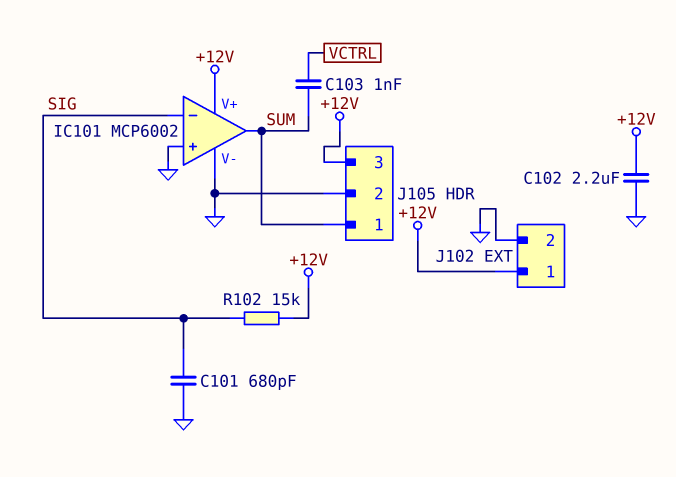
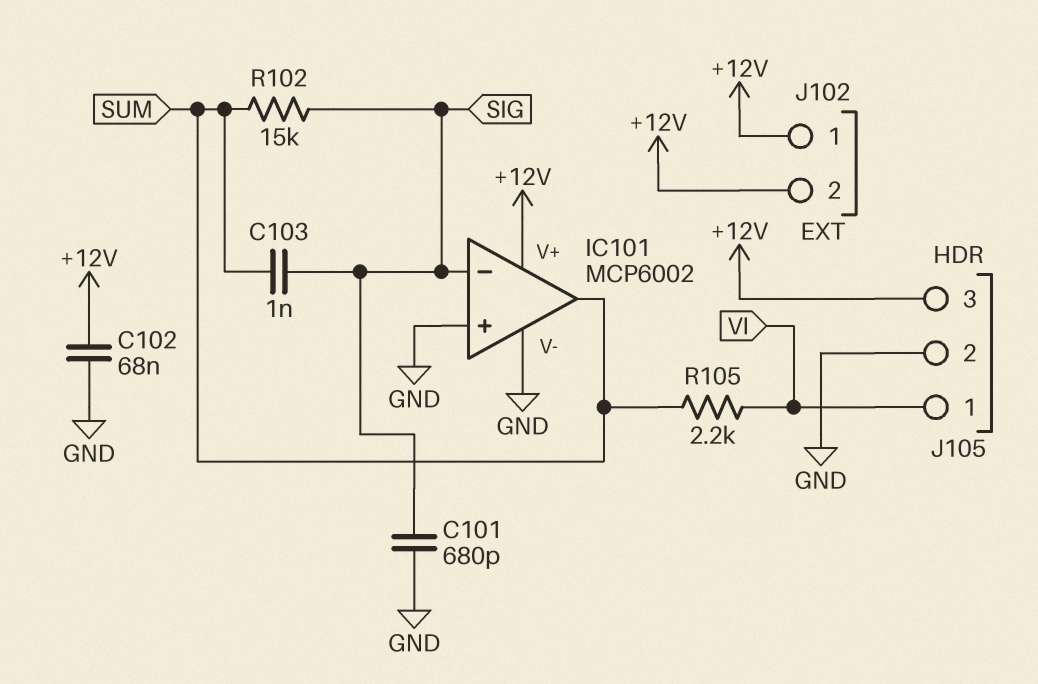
C102: 2.2uF (+12V, GND) -> 68nF (+12V, GND)
C103: 1nF (SUM, VCTRL) -> 1nF (SIG, SUM)
J102 pin 2: GND -> +12V
J105 pin 1: SUM -> VI
R102: 15k (+12V, SIG) -> 15k (SIG, SUM)
R105: none -> 2.2k (SUM, VI)

